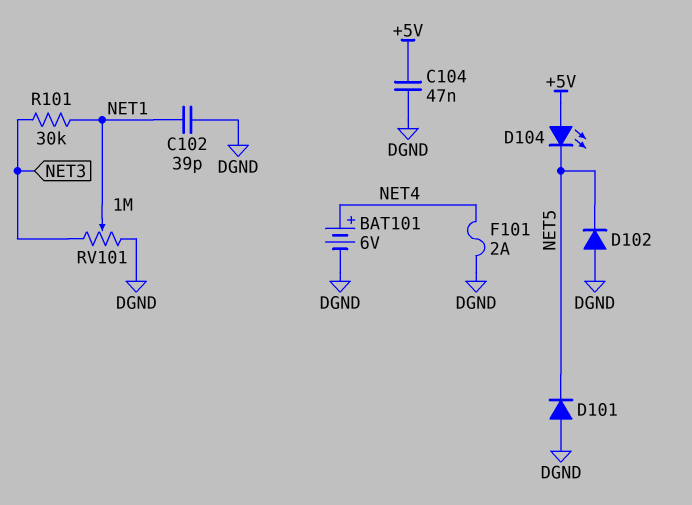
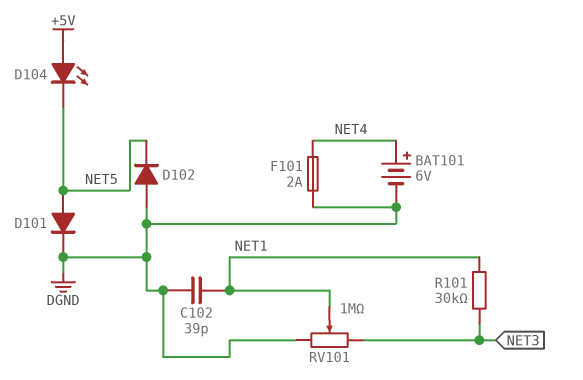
C104: 47nF (+5V, DGND) -> none
D101: diode (A DGND, K NET5) -> diode (A NET5, K DGND)

